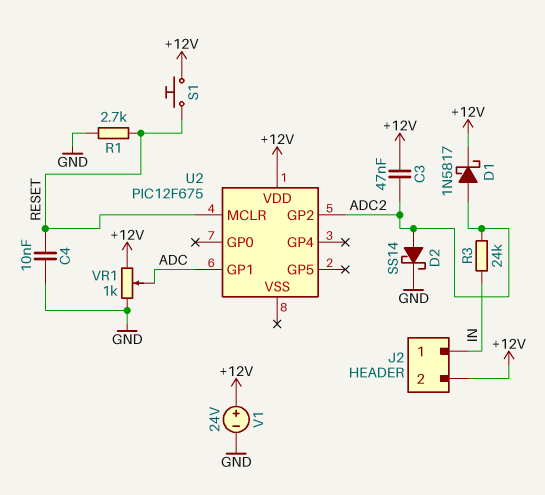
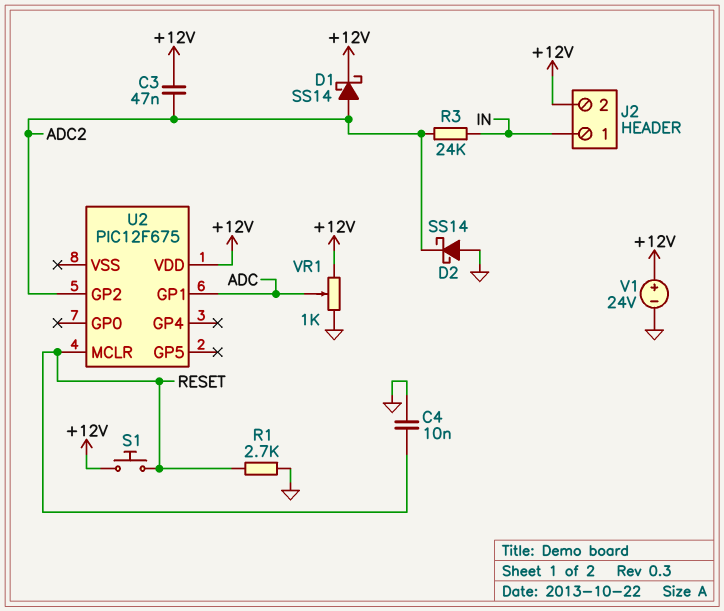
D1: schottky 1N5817 (A ADC2, K +12V) -> schottky SS14 (A ADC2, K +12V)
D2: schottky SS14 (A ADC2, K GND) -> schottky SS14 (A GND, K ADC2)

